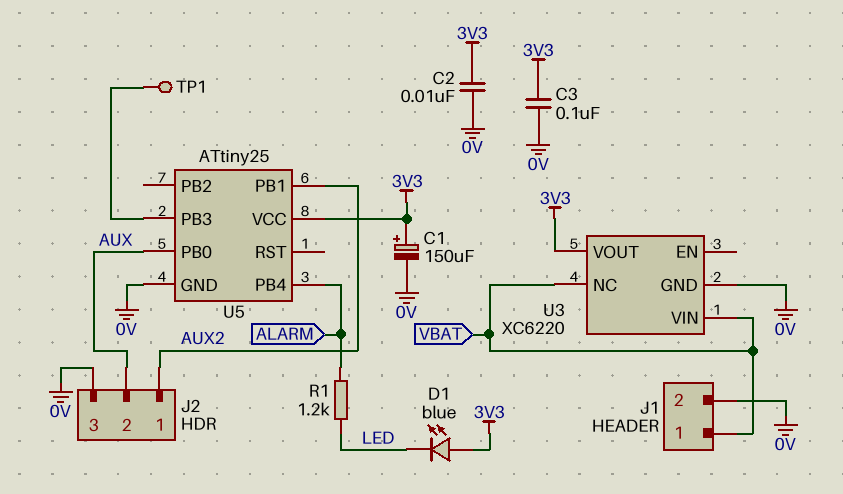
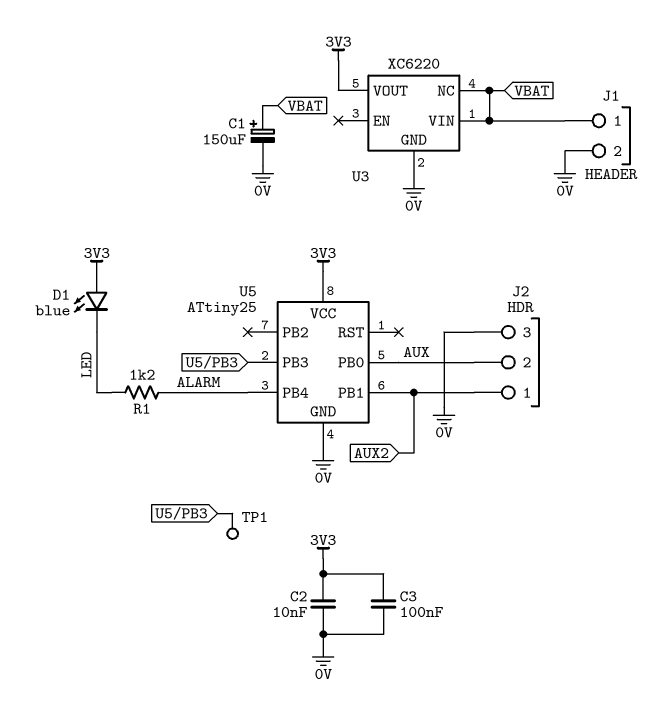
C1: 150uF (plus 3V3, minus 0V) -> 150uF (plus VBAT, minus 0V)

